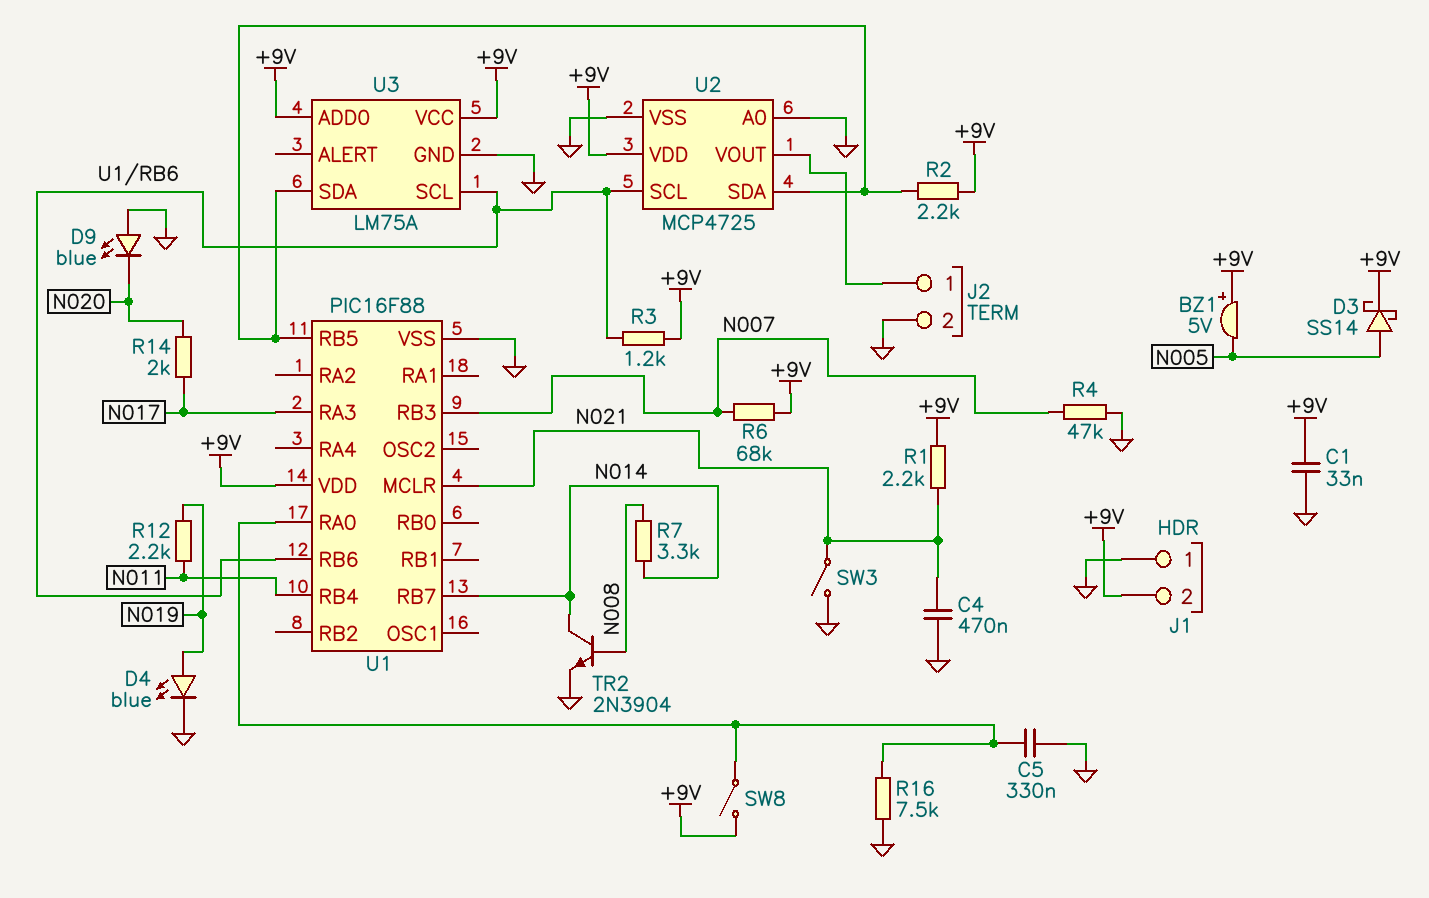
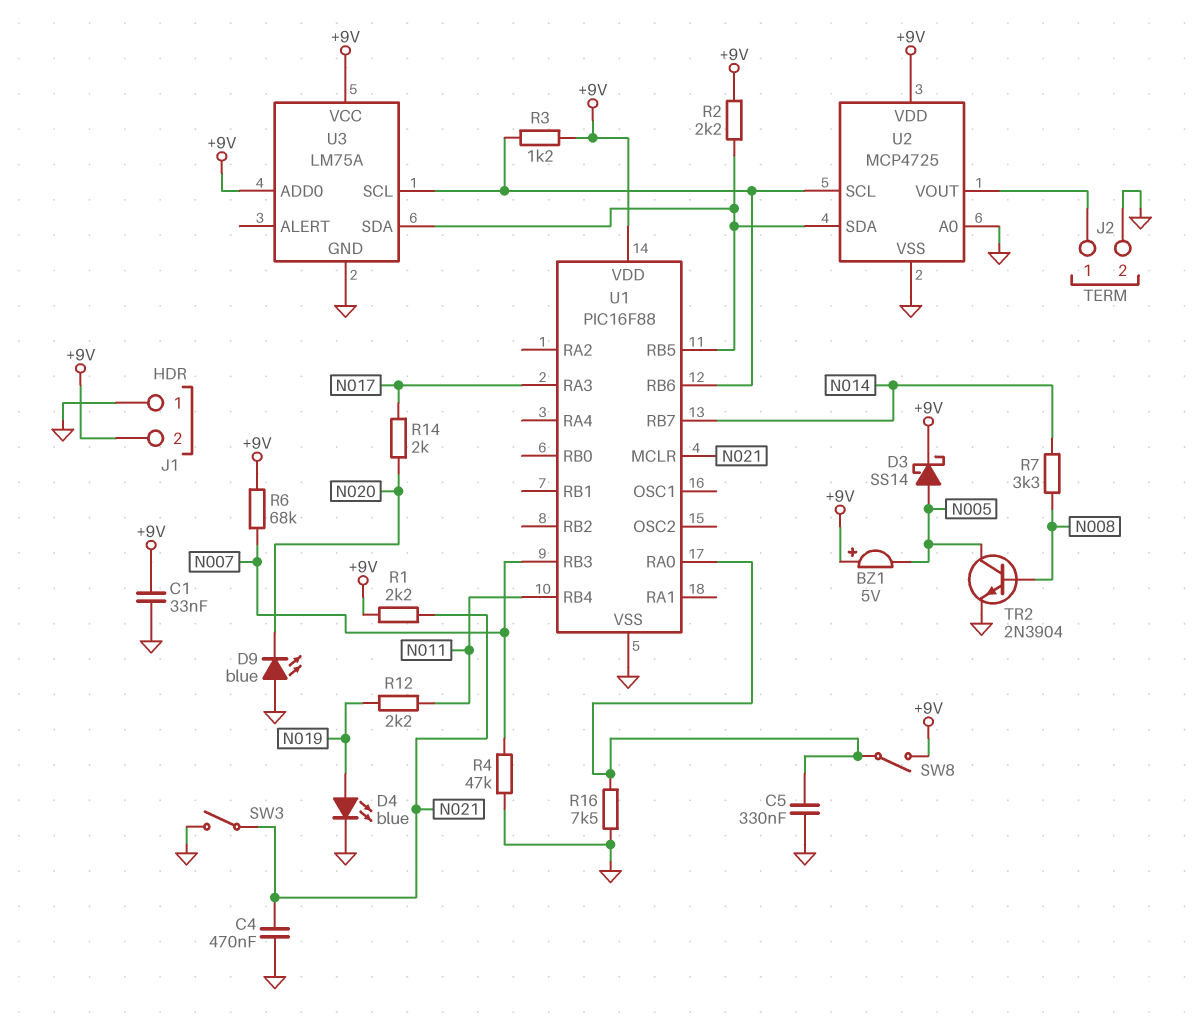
TR2: NPN 2N3904 (B N008, C N014, E GND) -> NPN 2N3904 (B N008, C N005, E GND)

